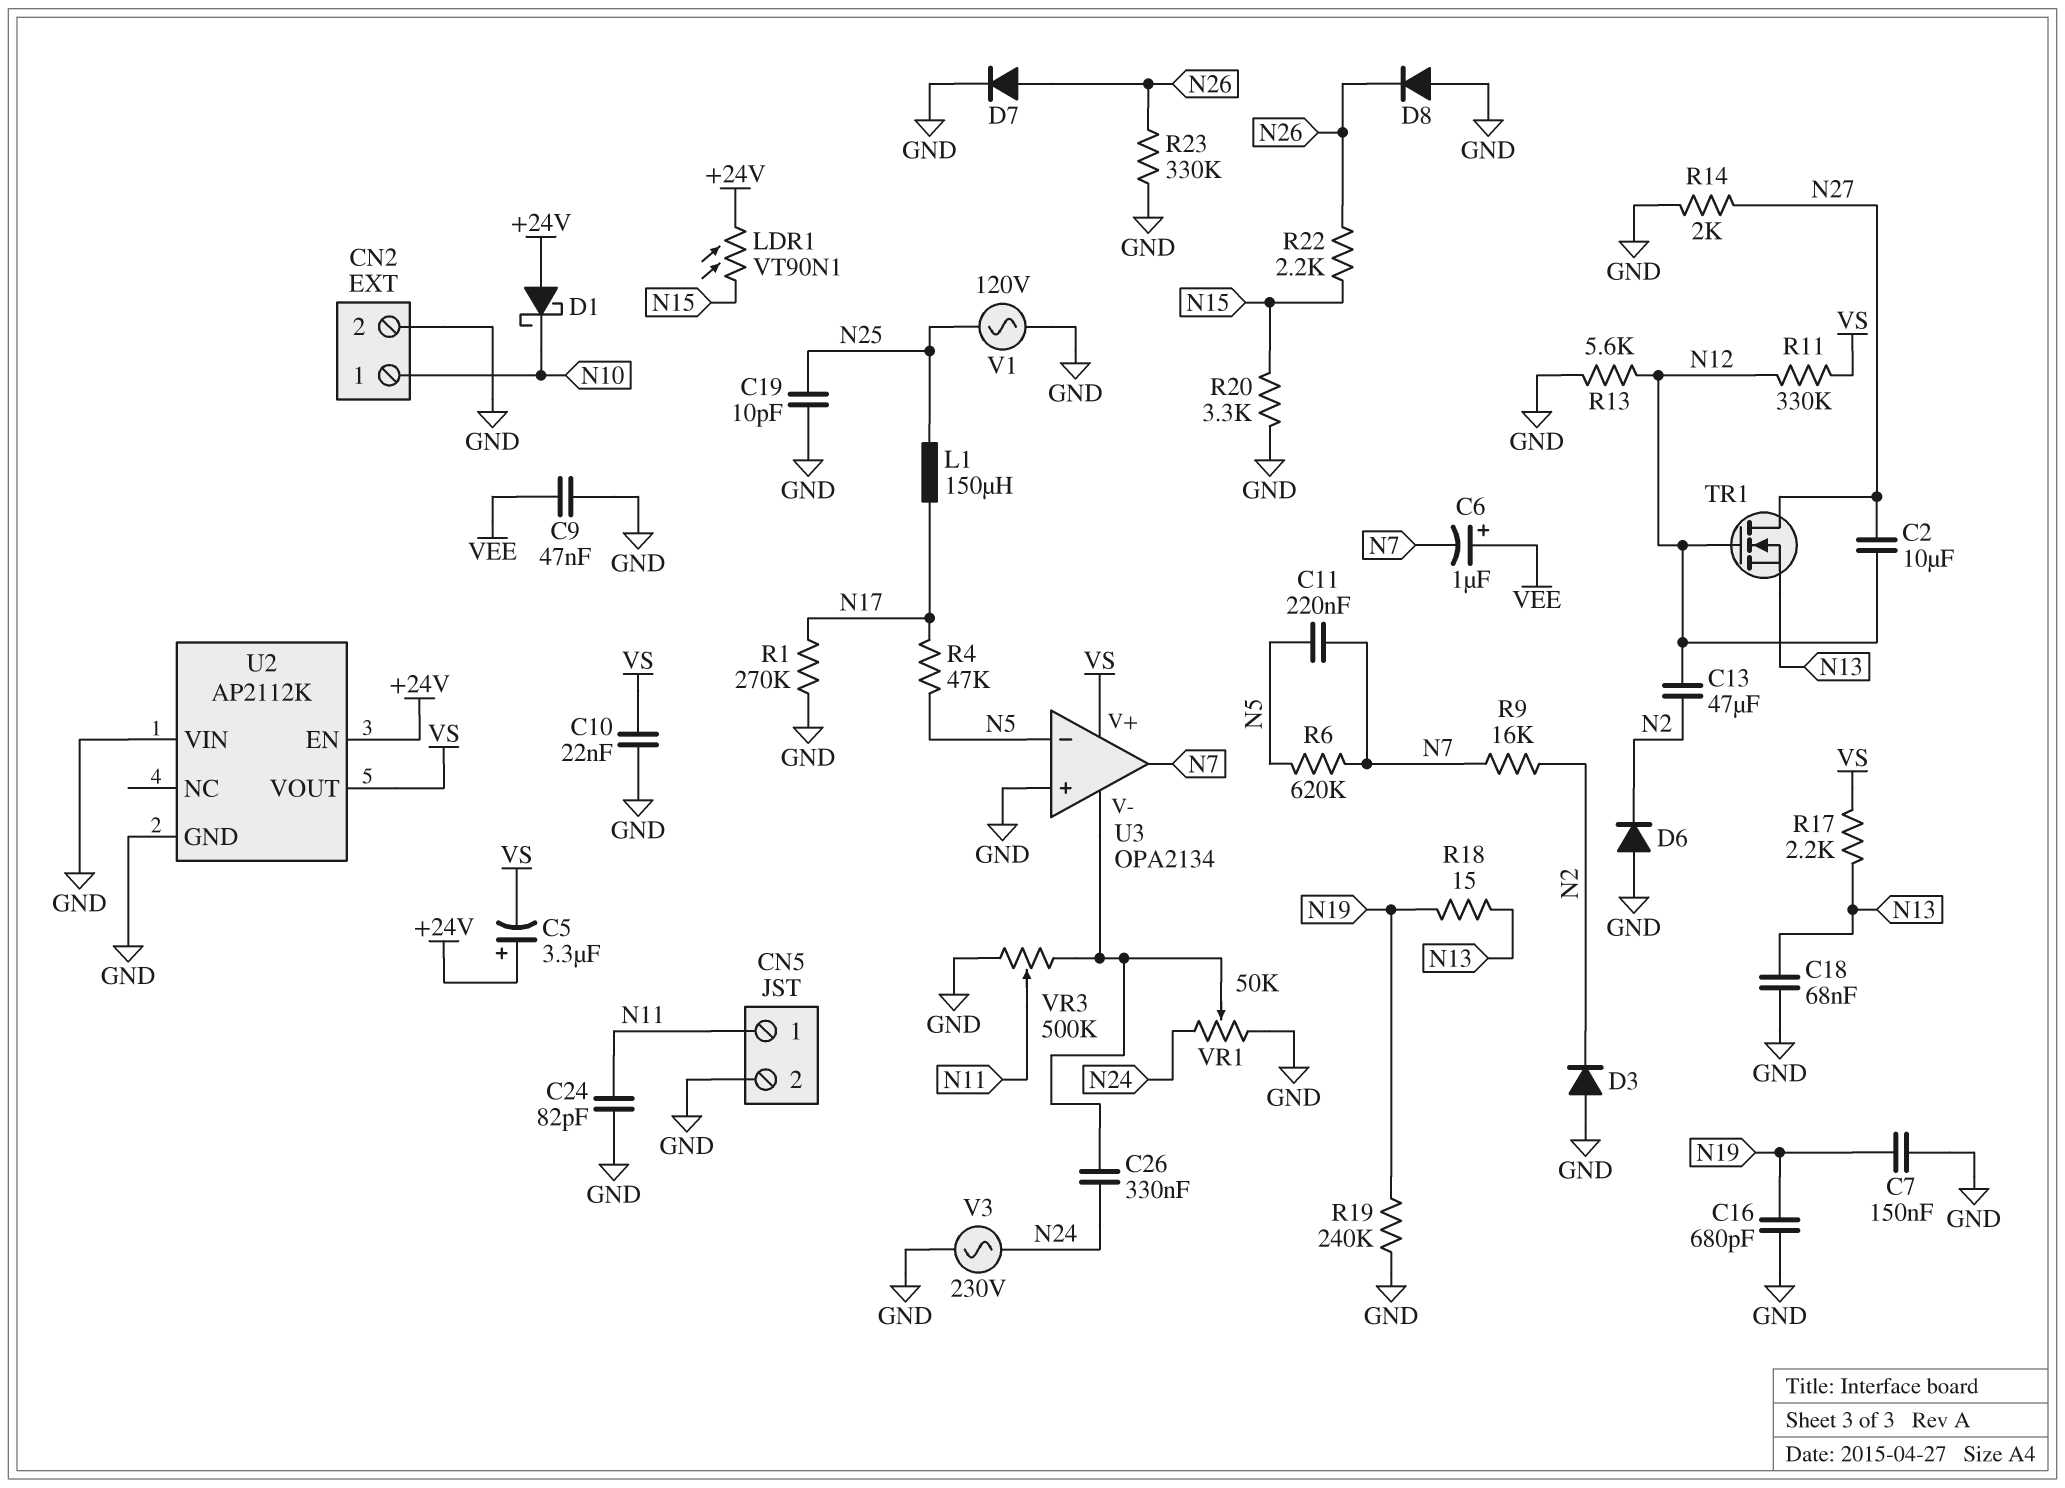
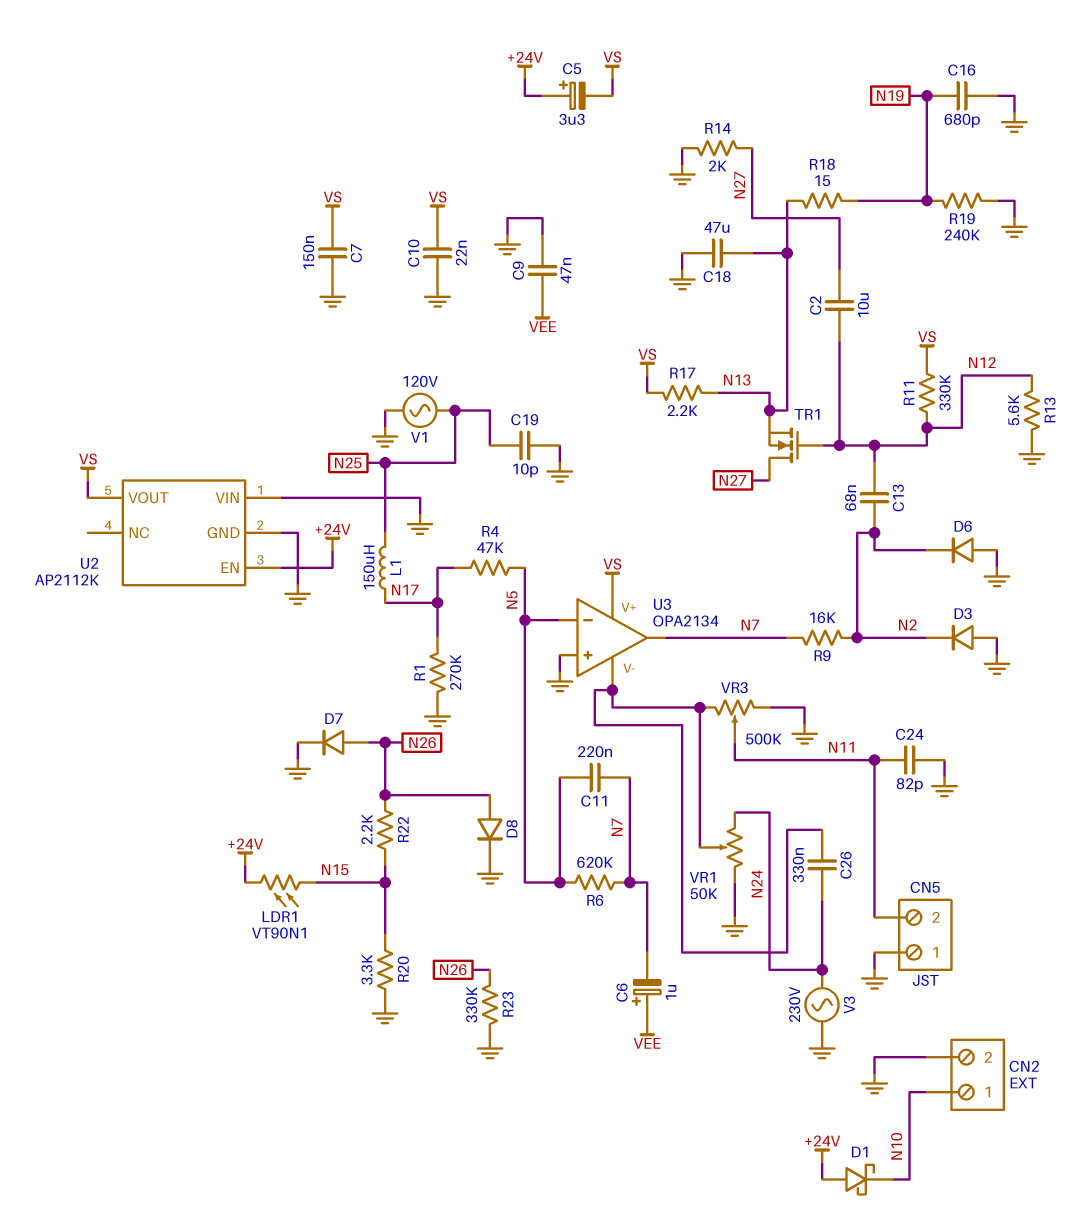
C7: 150nF (GND, N19) -> 150nF (GND, VS)
C13: 47uF (N2, N12) -> 68nF (N2, N12)
C18: 68nF (GND, N13) -> 47uF (GND, N13)
CN5 pin 1: N11 -> GND
CN5 pin 2: GND -> N11
D8: diode (A GND, K N26) -> diode (A N26, K GND)

